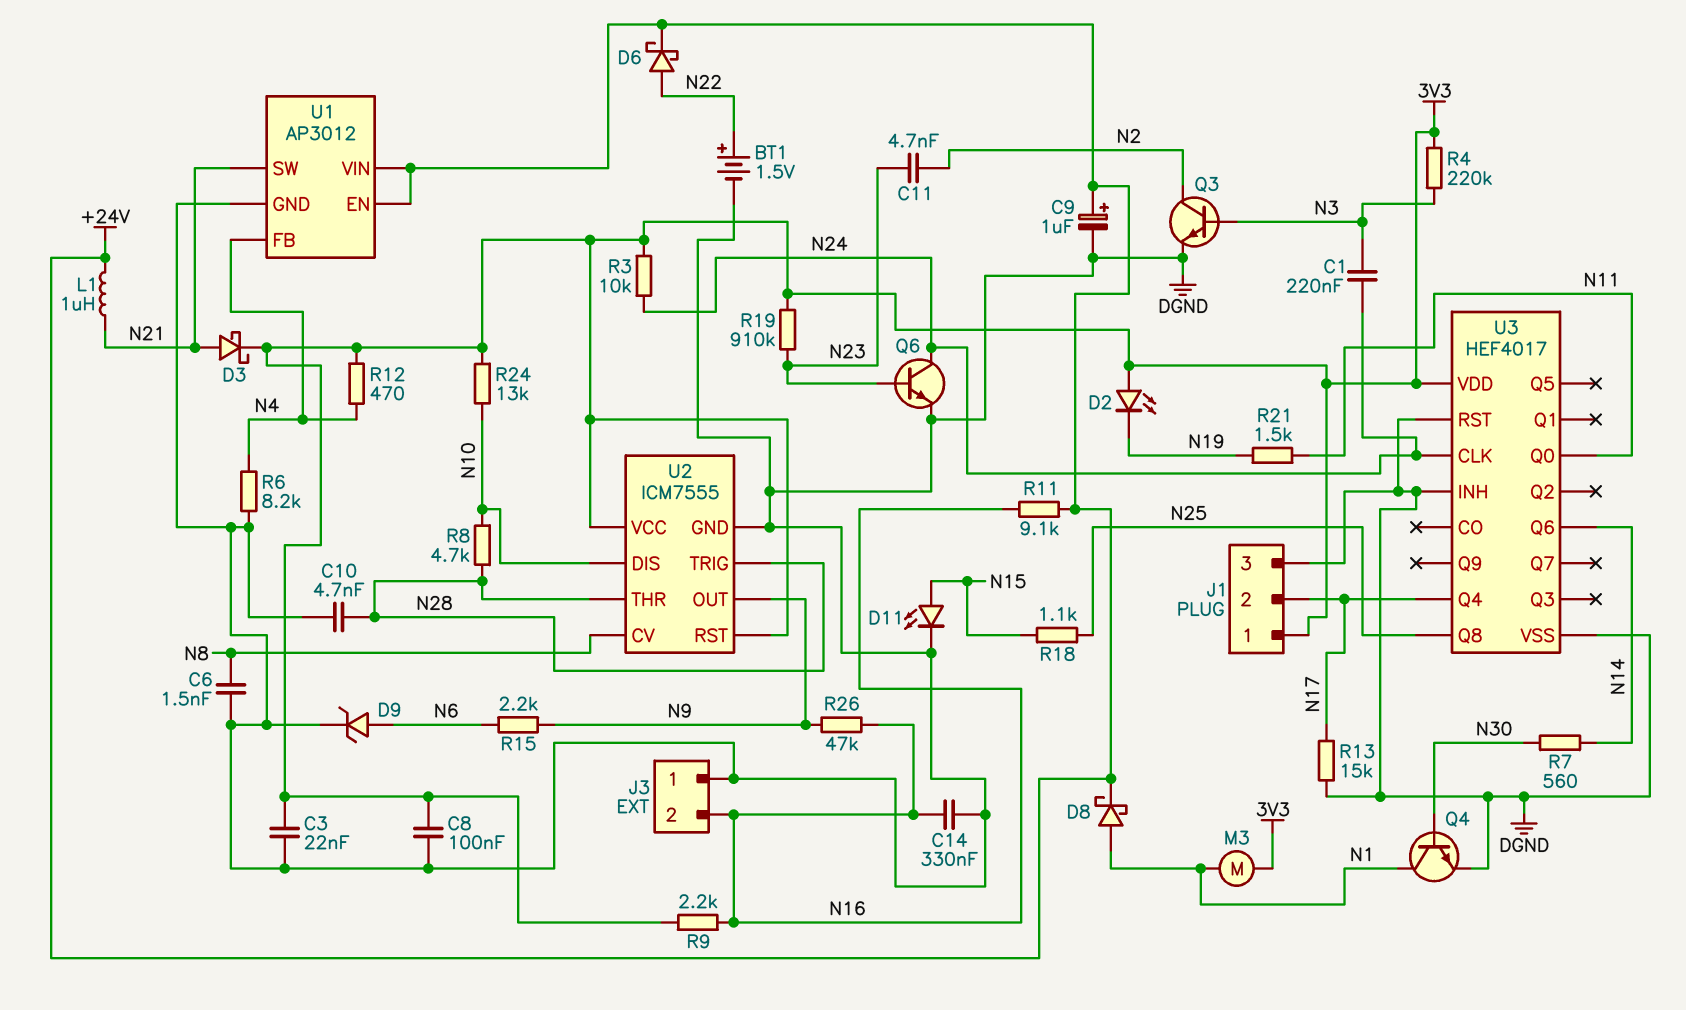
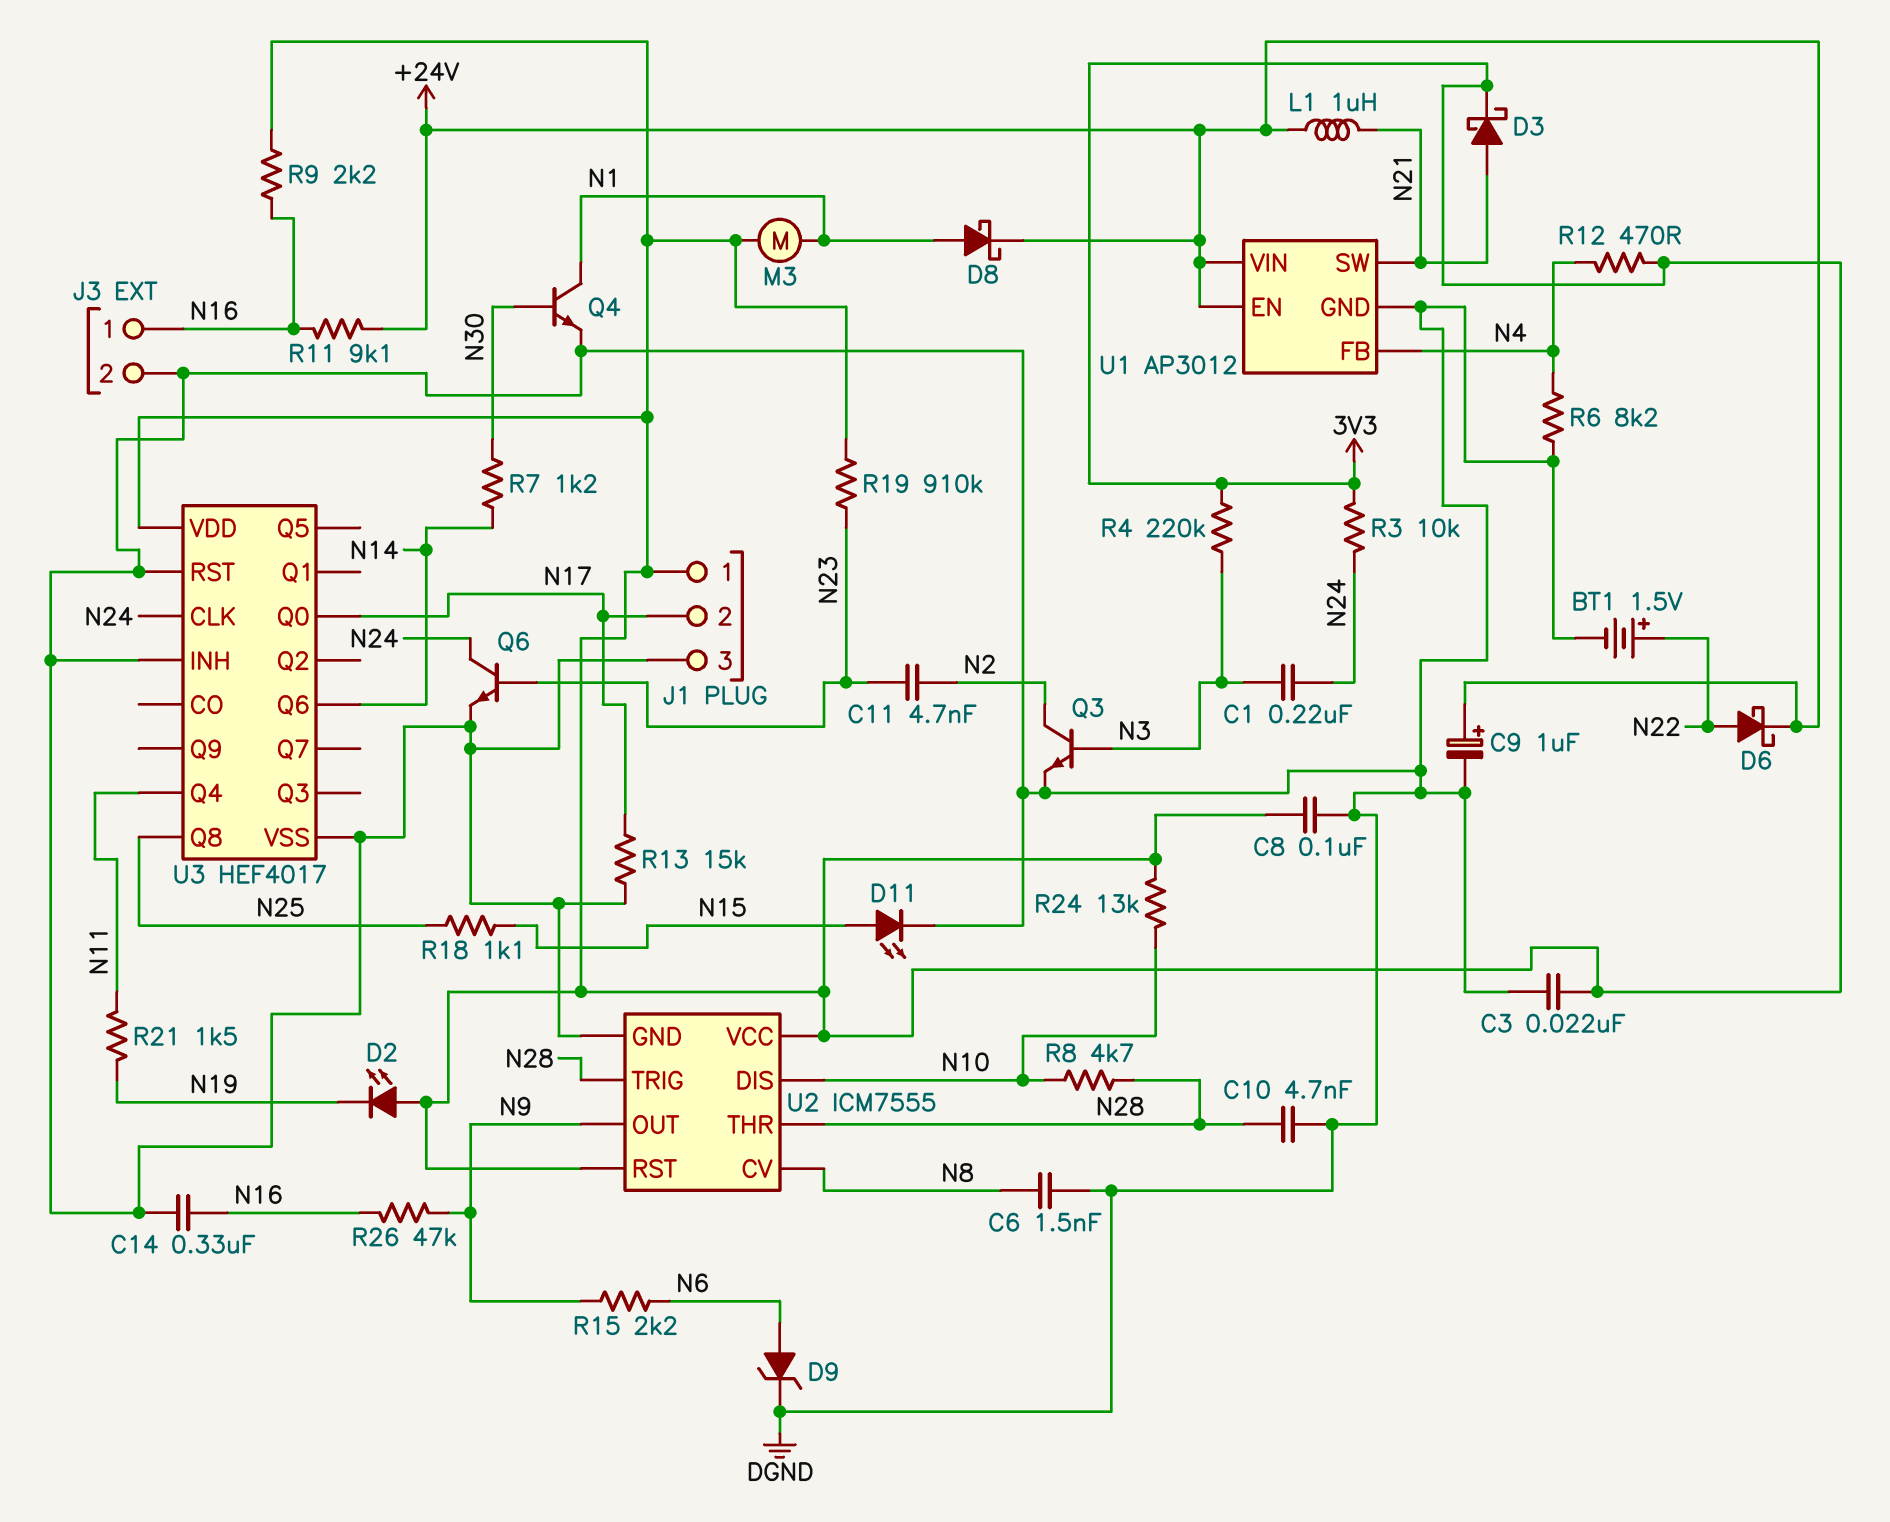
J3 pin 1: DGND -> N16
J3 pin 2: N16 -> DGND
R7: 560 (N14, N30) -> 1.2k (N14, N30)
U3 pin Q0: N11 -> N17
U3 pin Q4: N17 -> N11

